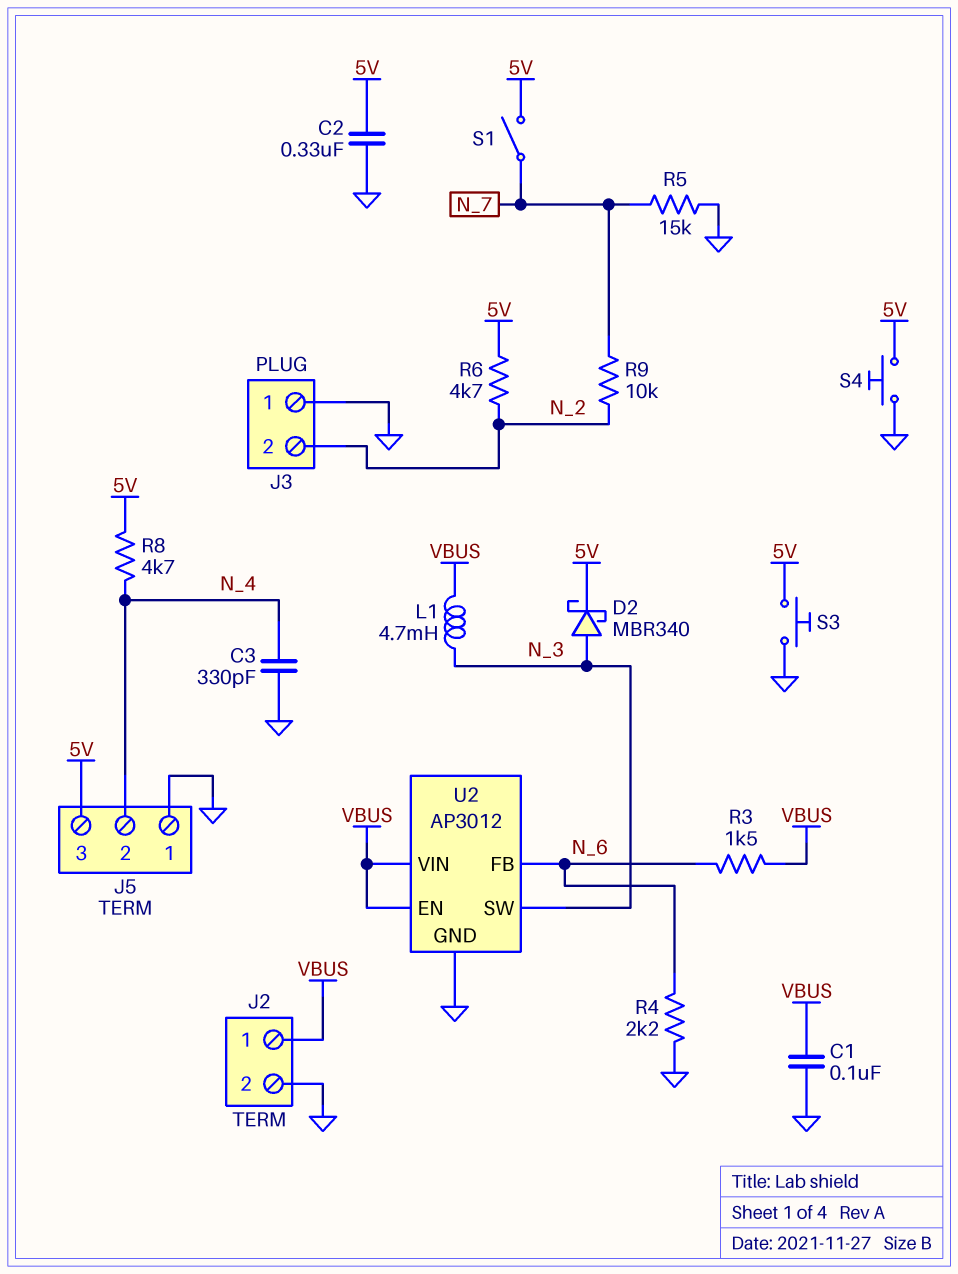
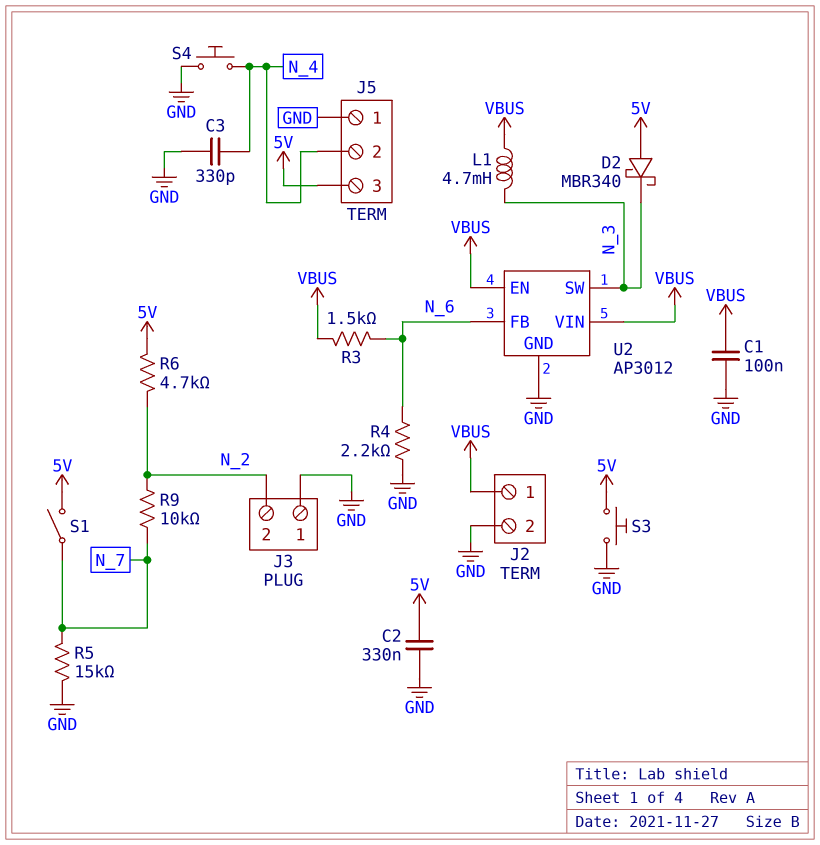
D2: schottky MBR340 (A N_3, K 5V) -> schottky MBR340 (A 5V, K N_3)
R8: 4.7k (5V, N_4) -> none
S4: button (5V, GND) -> button (GND, N_4)

